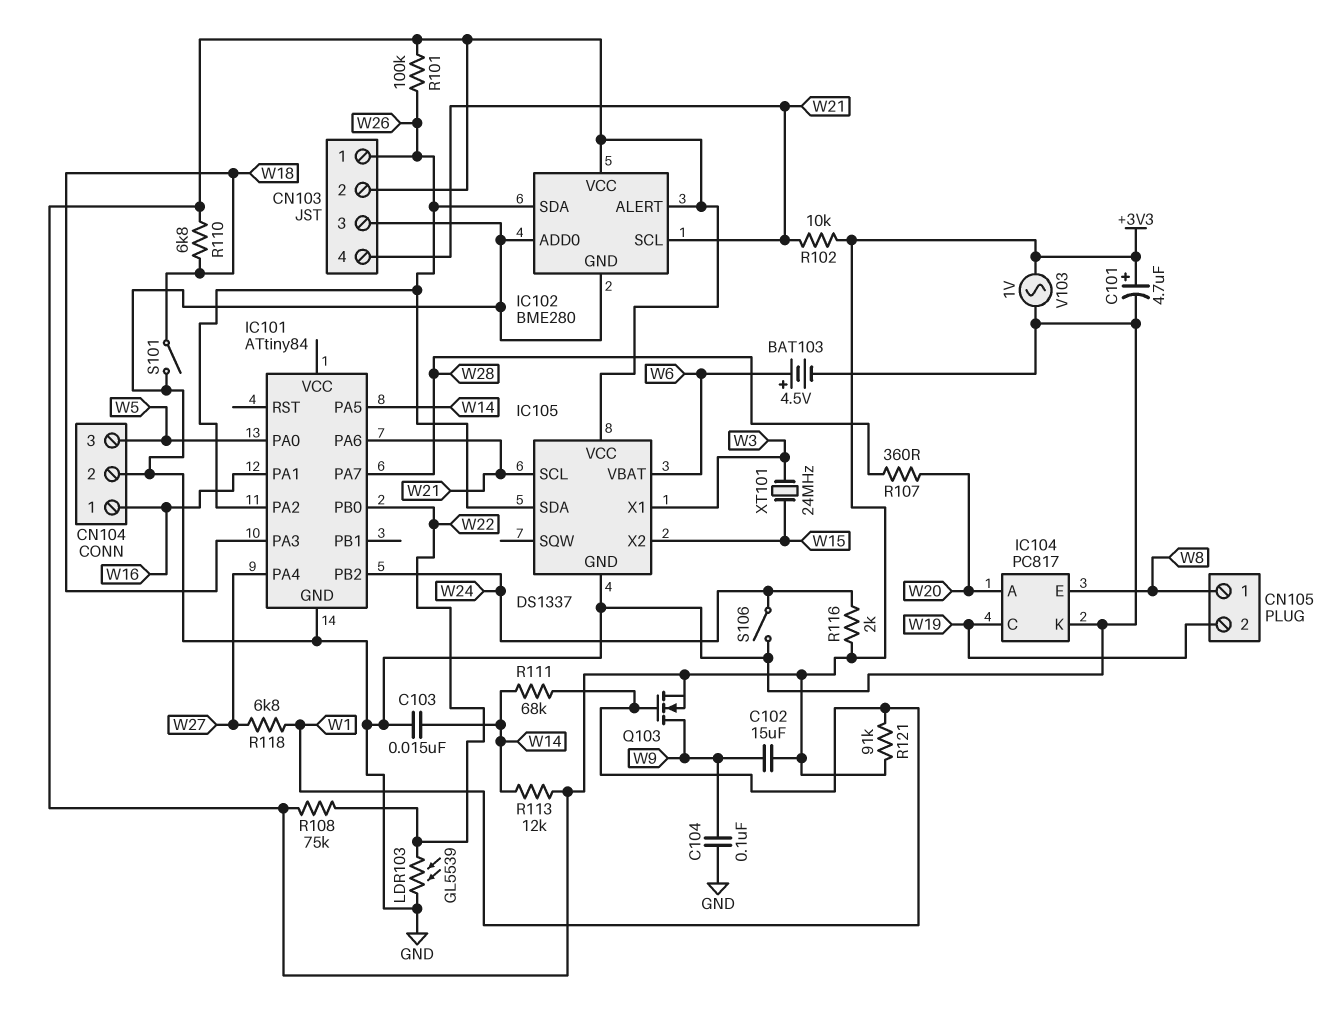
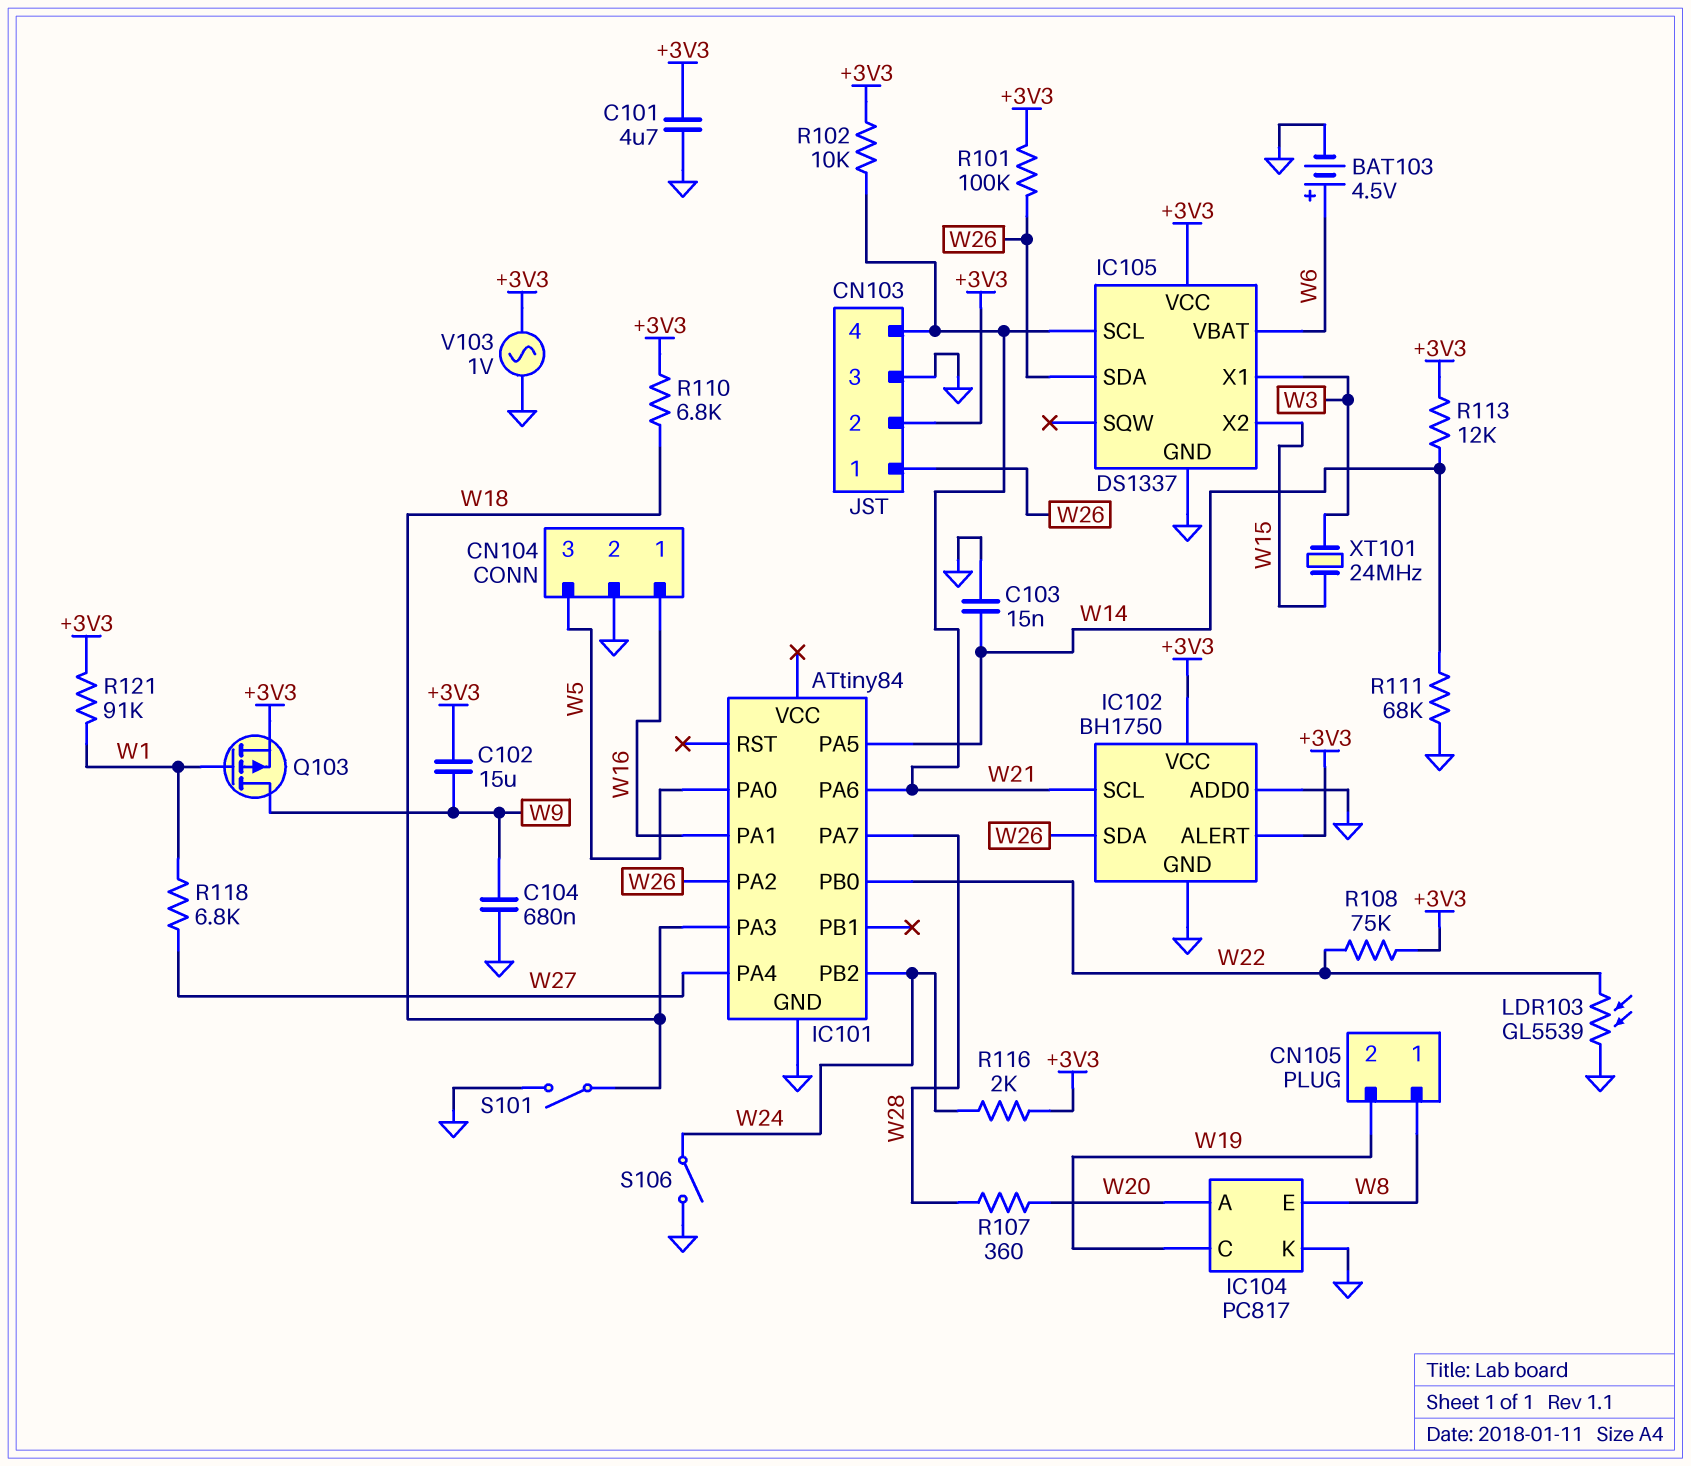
C101: 4.7uF (plus +3V3, minus GND) -> 4.7uF (+3V3, GND)
C104: 100nF (GND, W9) -> 680nF (GND, W9)
IC102: BME280 -> BH1750
Q103: NMOS (G W1, D W9, S +3V3) -> PMOS (G W1, D W9, S +3V3)
R111: 68k (W1, W14) -> 68k (GND, W14)

